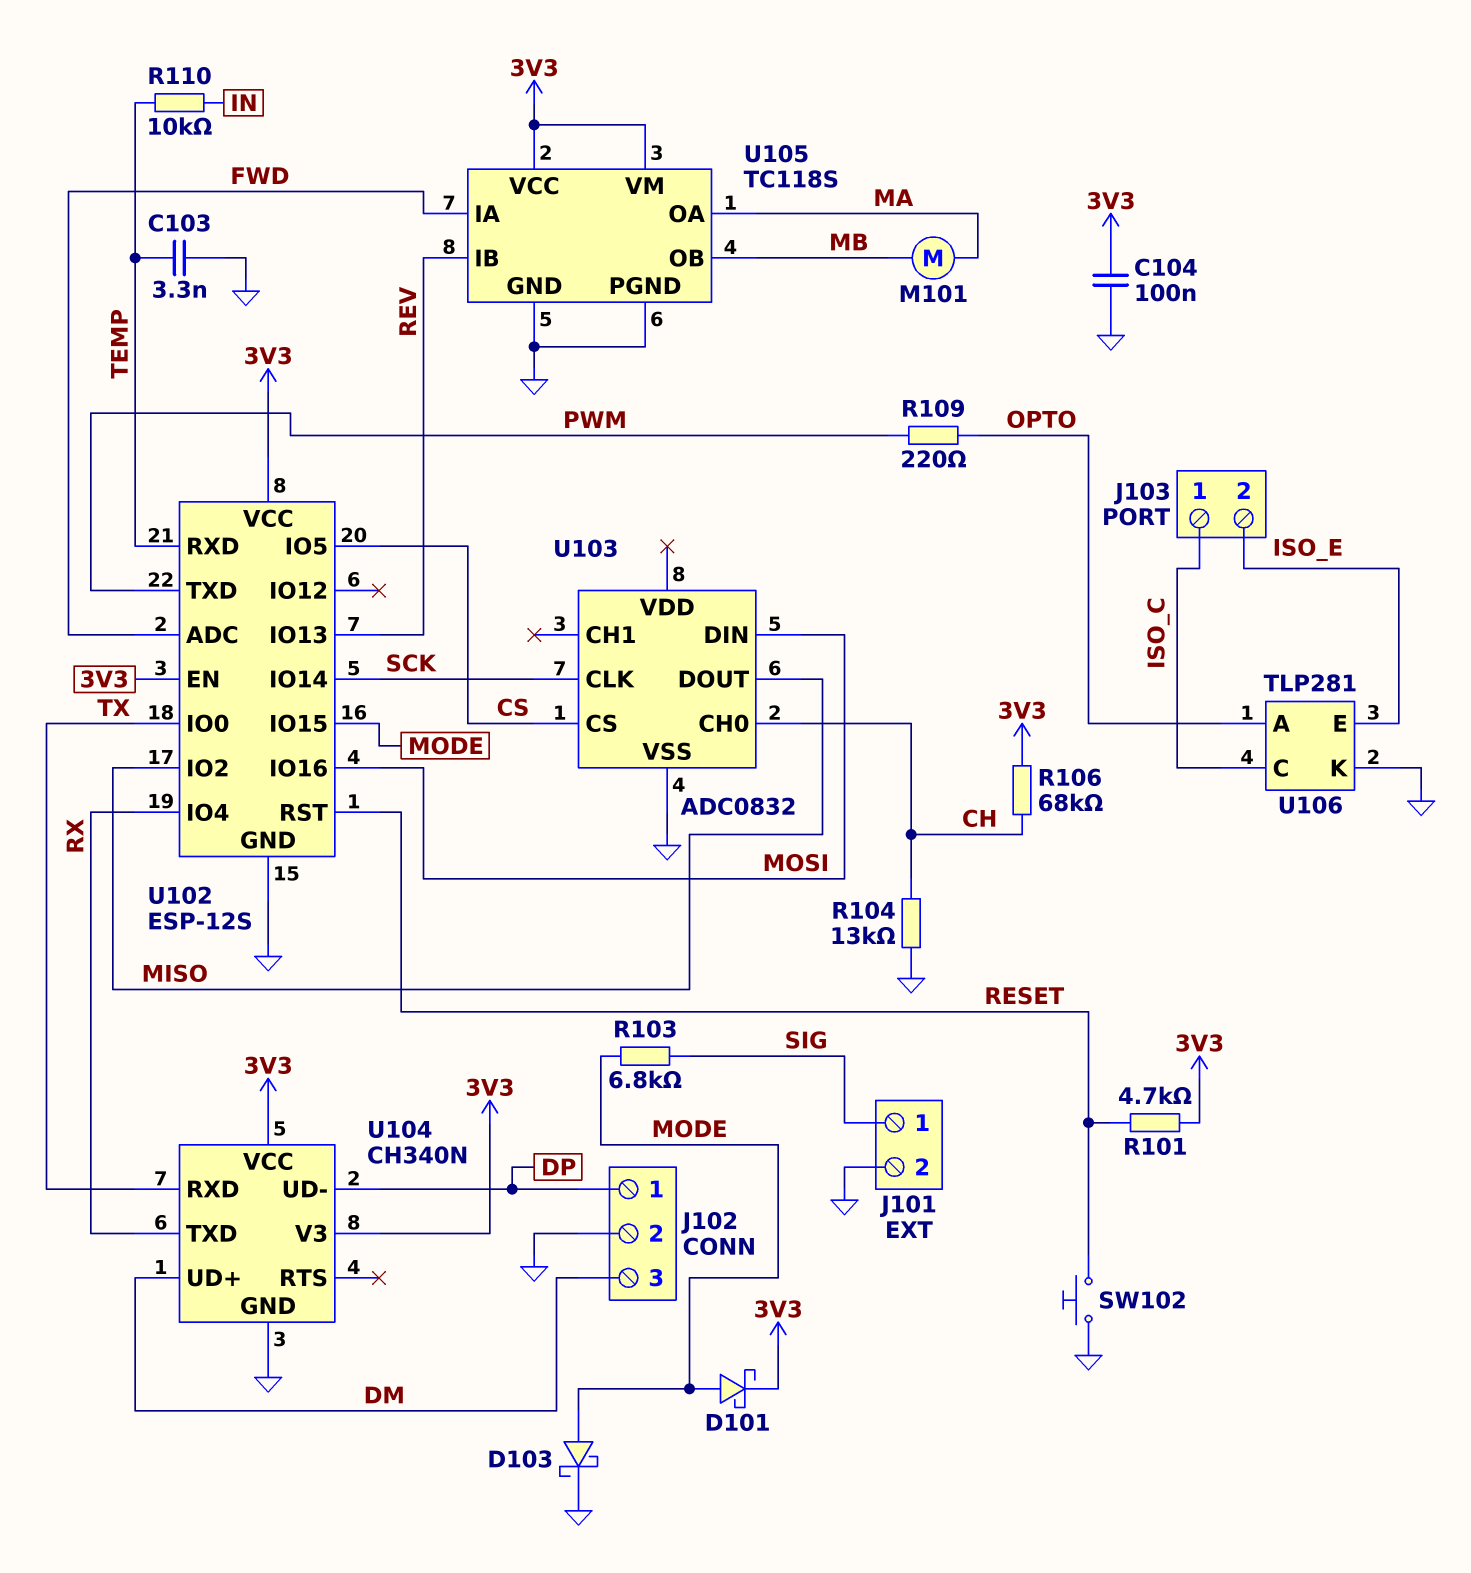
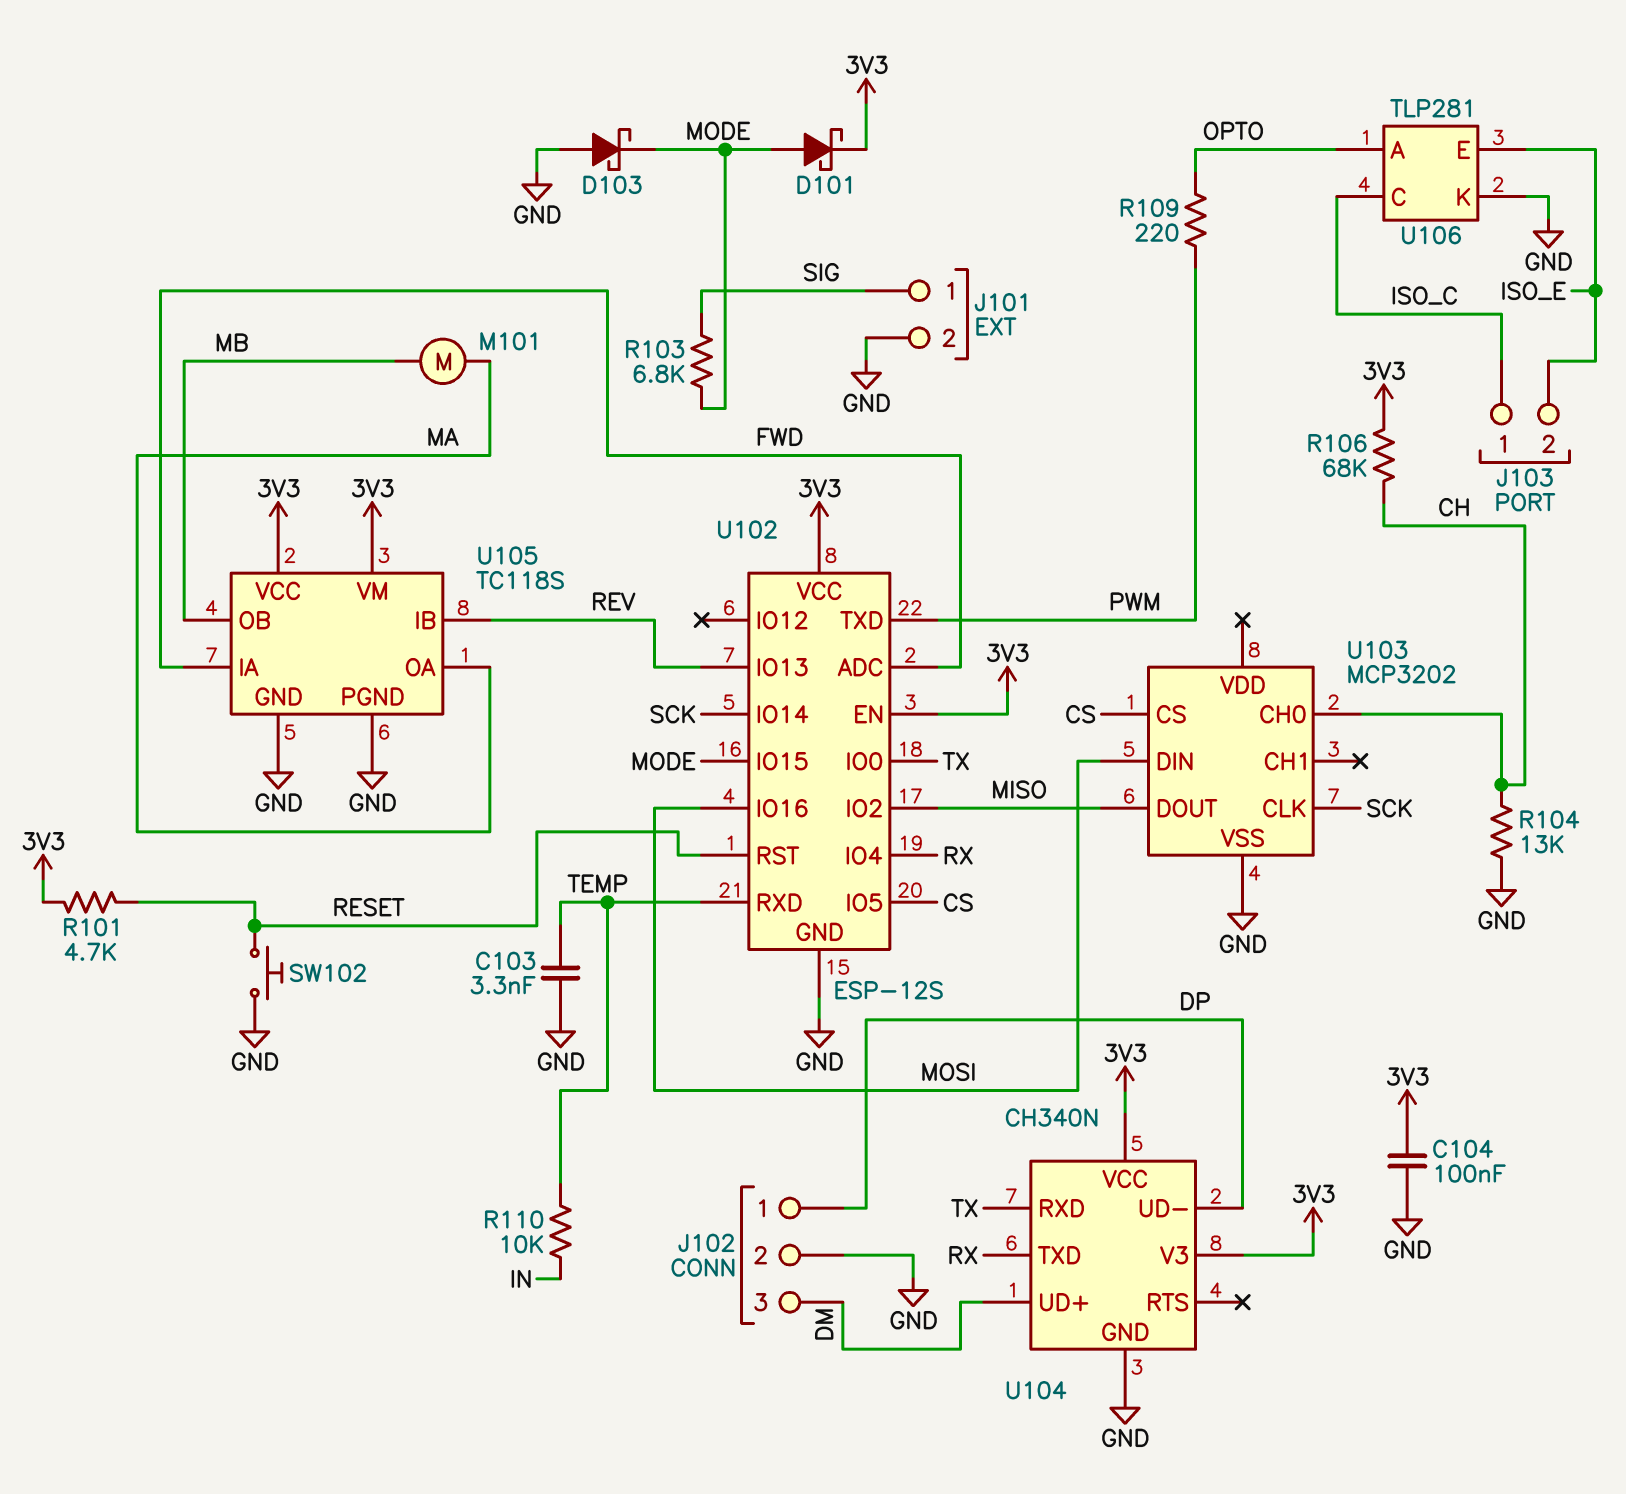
D103: schottky (A MODE, K GND) -> schottky (A GND, K MODE)
U103: ADC0832 -> MCP3202

